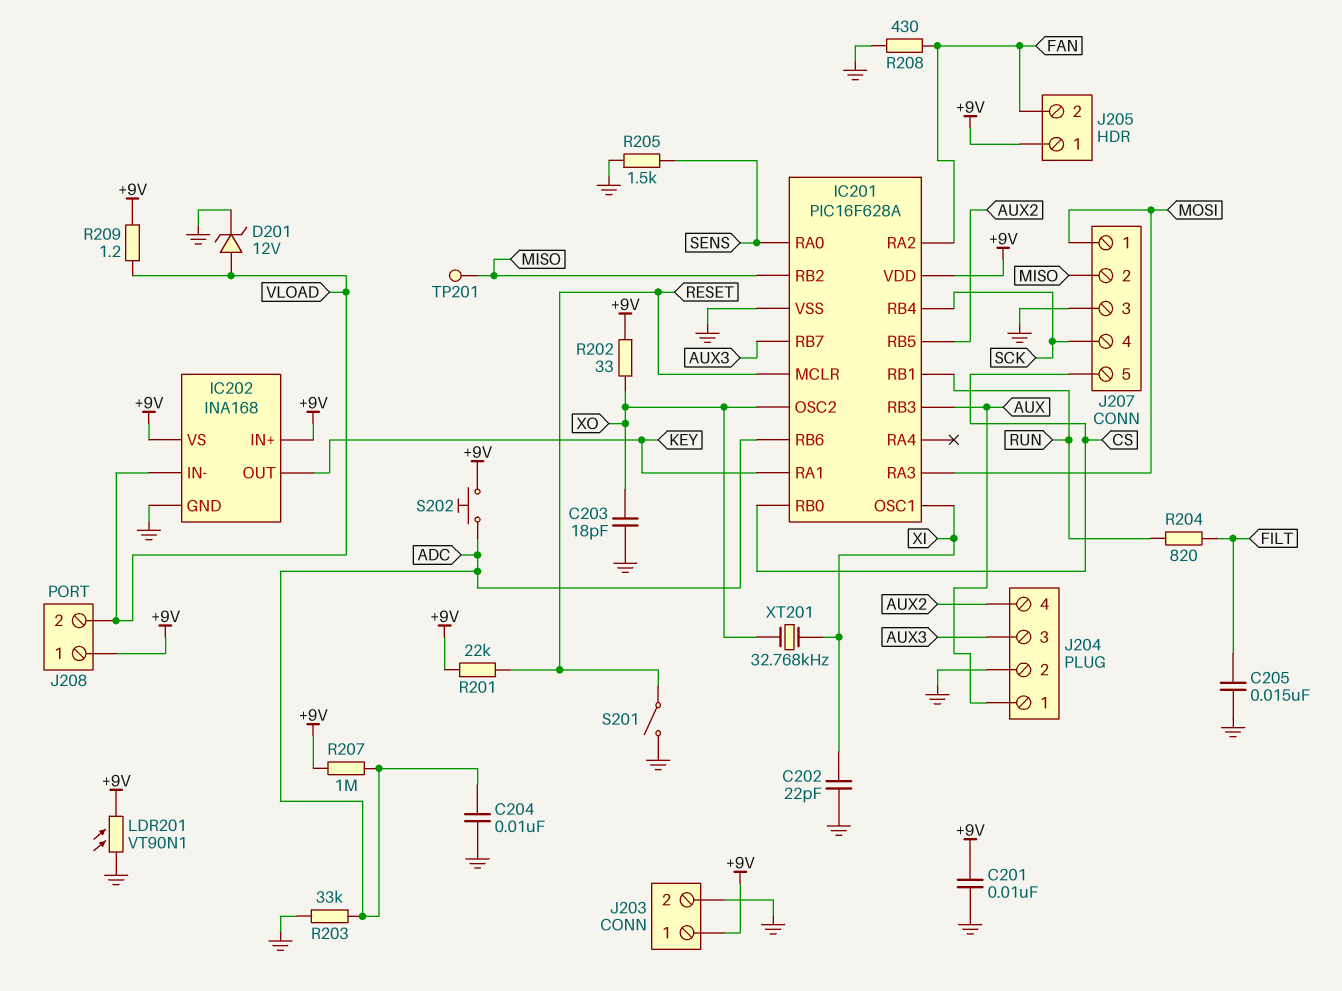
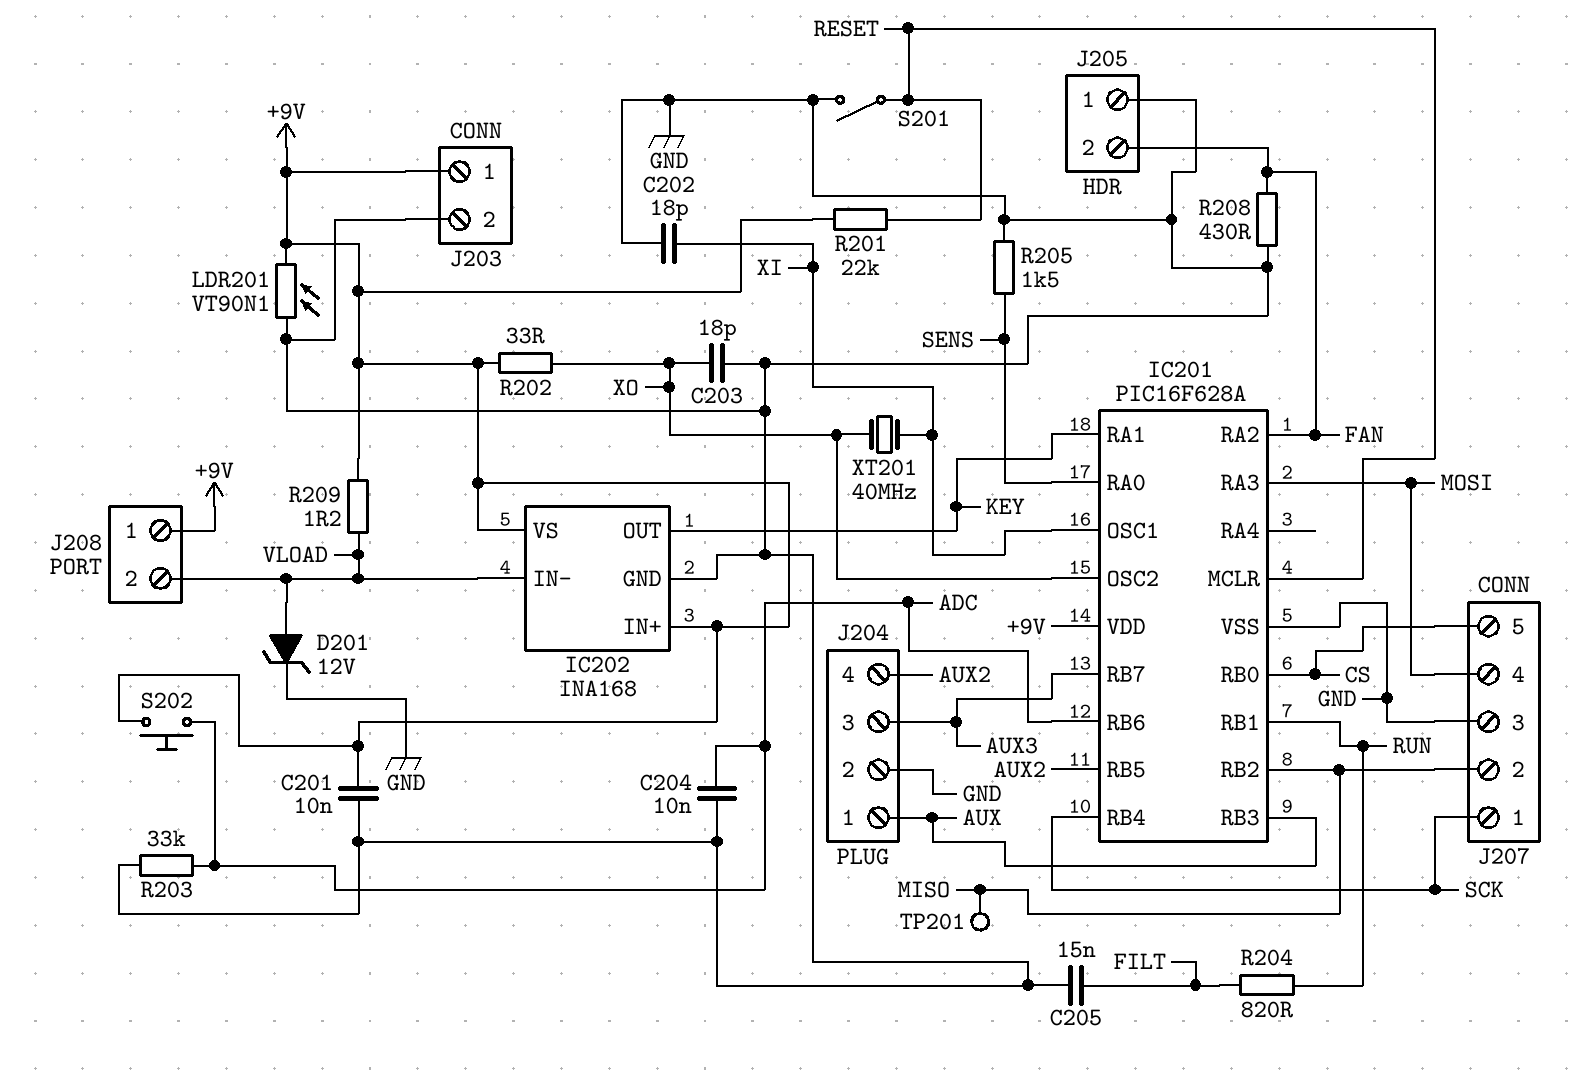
C202: 22pF (GND, XI) -> 18pF (GND, XI)
J205 pin 1: +9V -> GND
J207 pin 1: MOSI -> SCK
J207 pin 4: SCK -> MOSI
R207: 1M (+9V, ADC) -> none
XT201: 32.768kHz (XI, XO) -> 40MHz (XI, XO)

